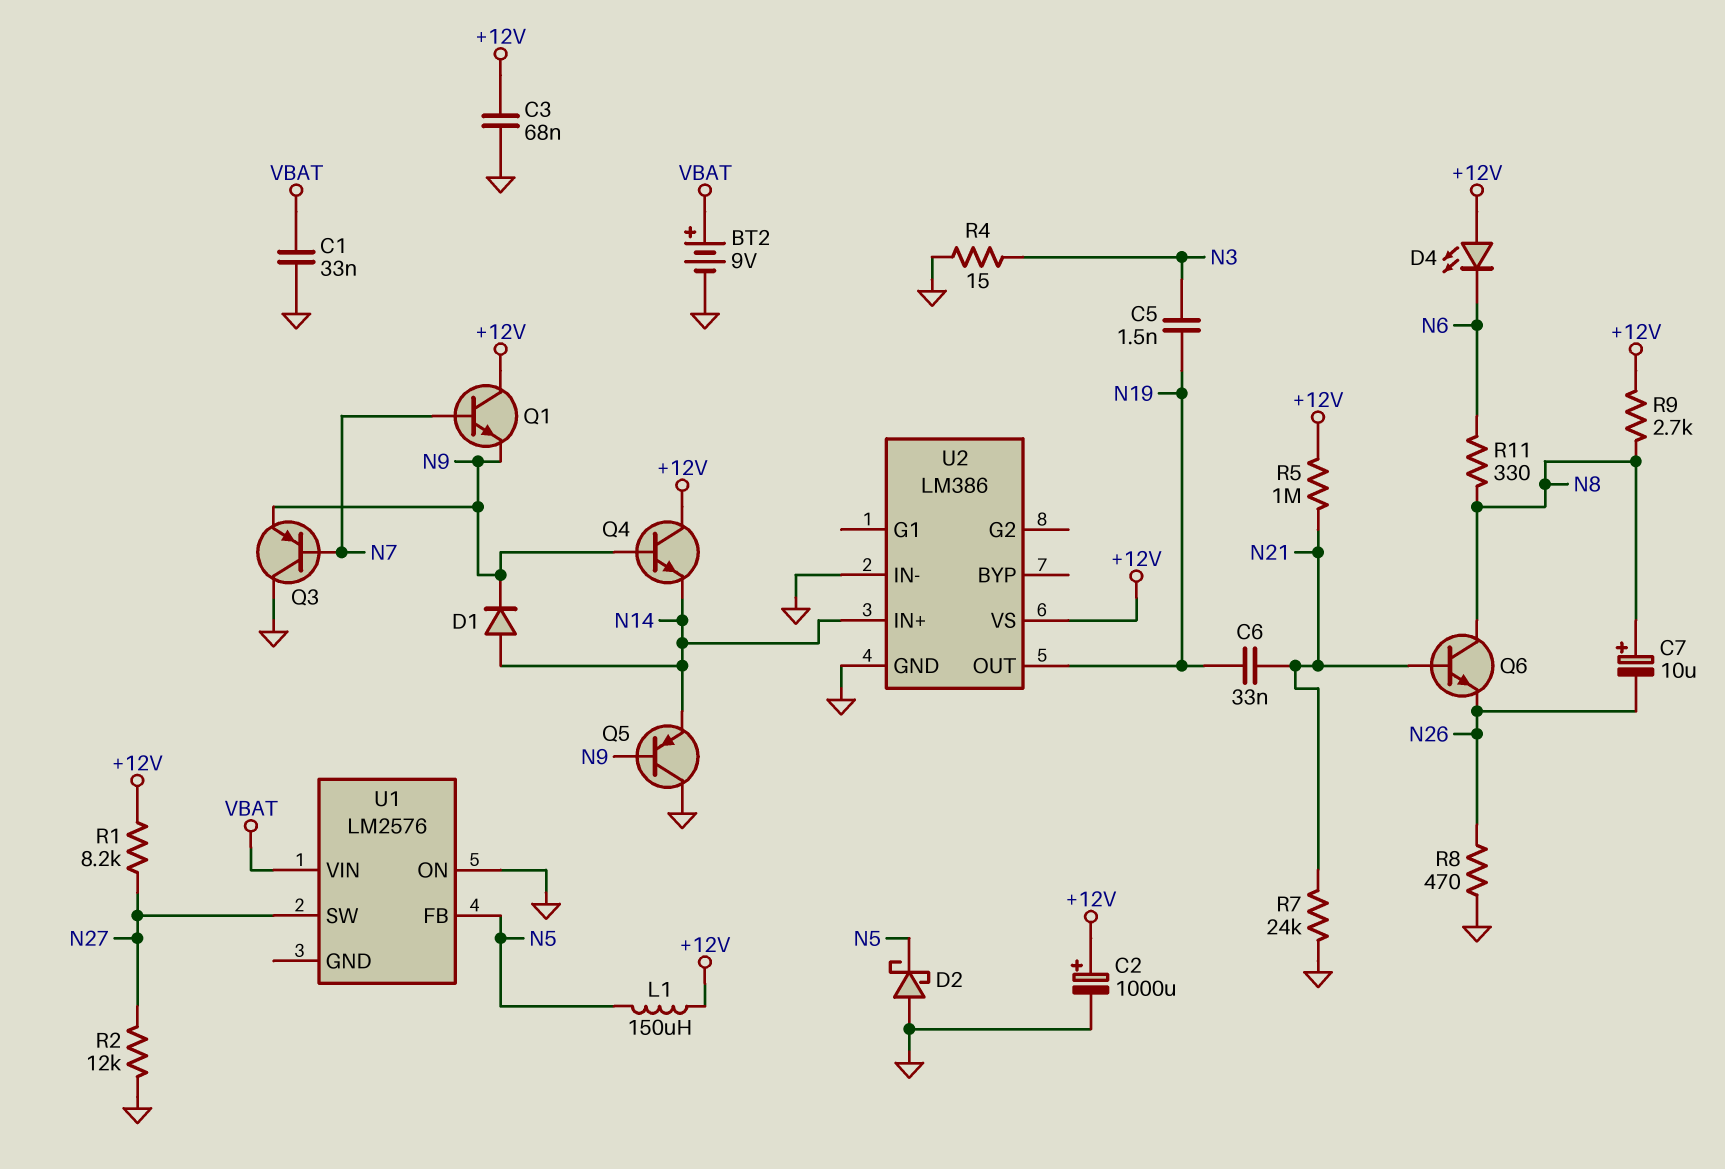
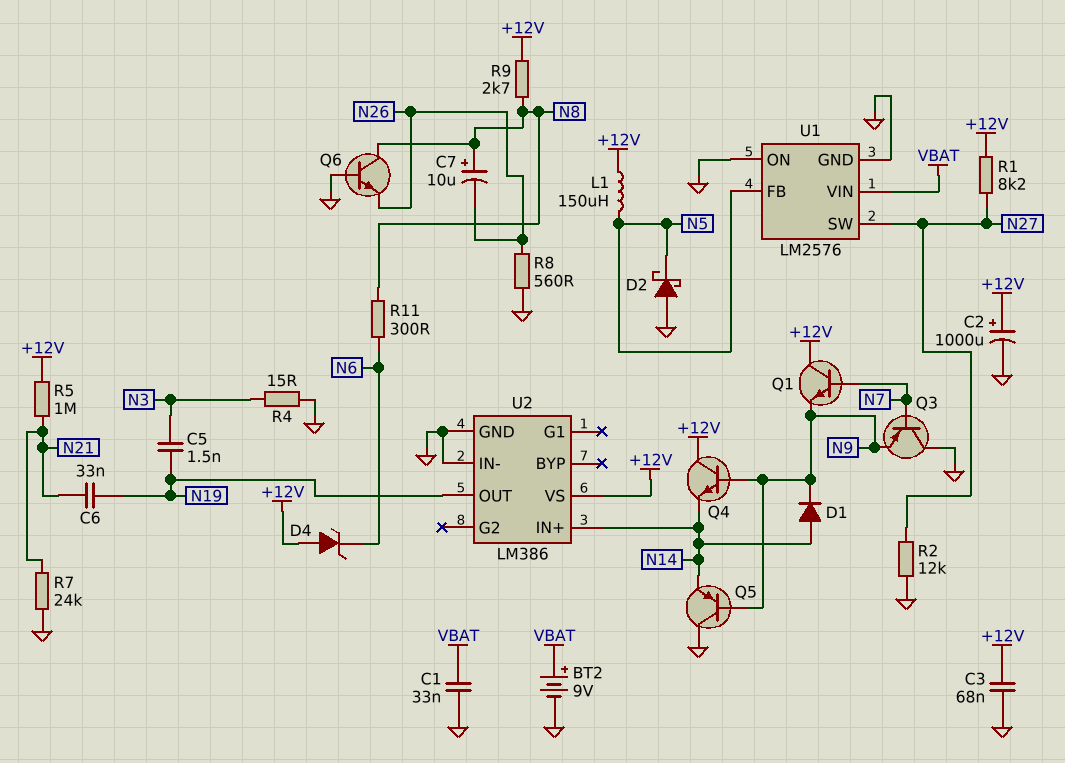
D4: LED (A +12V, K N6) -> zener (A +12V, K N6)
Q6: NPN (B N21, C N8, E N26) -> NPN (B GND, C N8, E N26)
R8: 470 (GND, N26) -> 560 (GND, N26)
R11: 330 (N6, N8) -> 300 (N6, N8)
U1 pin GND: none -> GND

